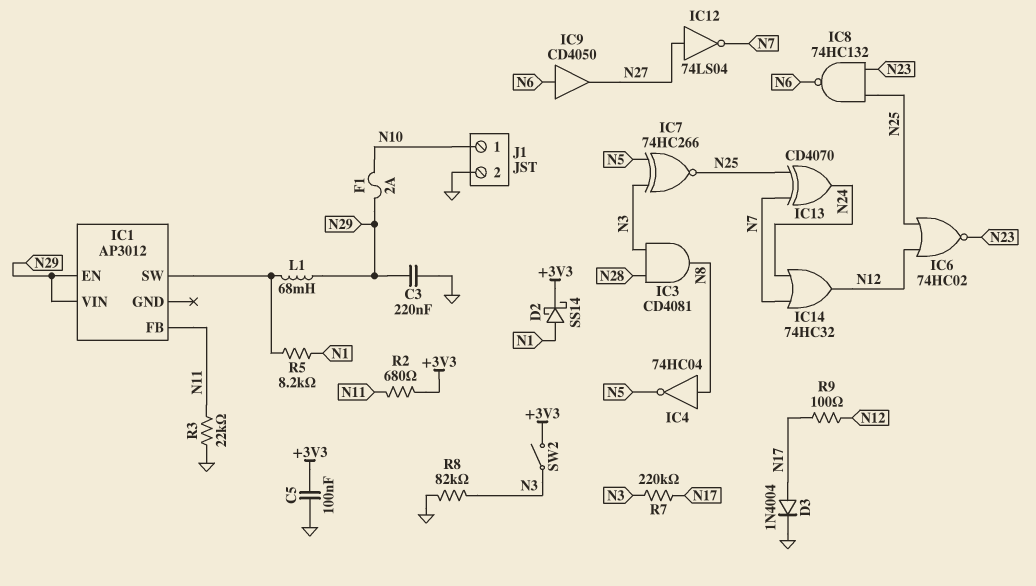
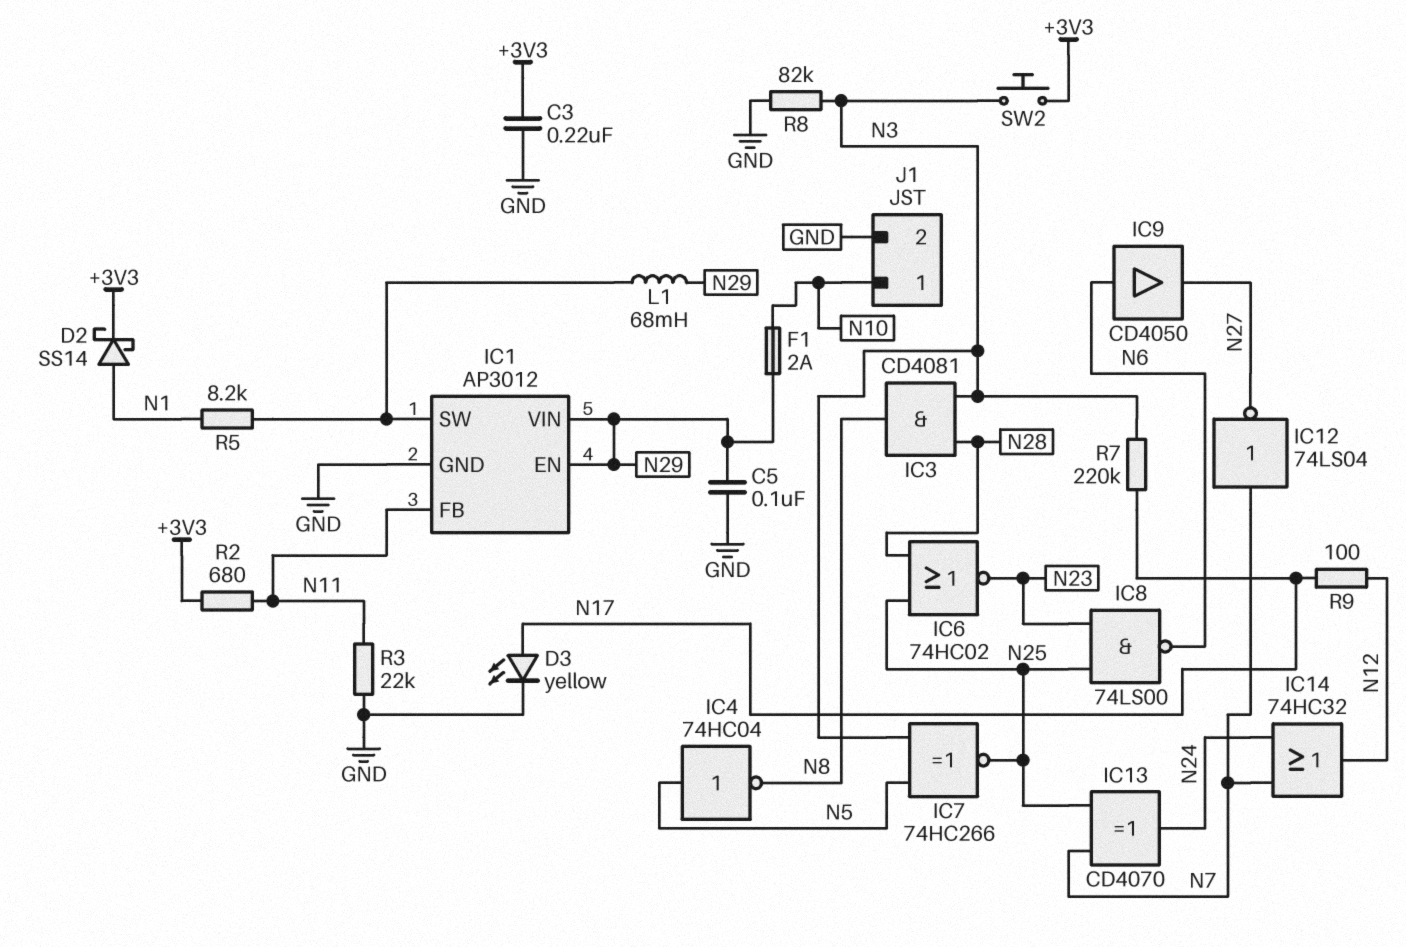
C3: 220nF (GND, N29) -> 220nF (+3V3, GND)
C5: 100nF (+3V3, GND) -> 100nF (GND, N29)
D3: diode 1N4004 (A N17, K GND) -> LED yellow (A N17, K GND)
IC1 pin GND: none -> GND
IC4: NOT 74HC04 (in N8, out N5) -> NOT 74HC04 (in N5, out N8)
IC6: NOR 74HC02 (in N12, in N25, out N23) -> NOR 74HC02 (in N25, in N28, out N23)
IC8: NAND 74HC132 (in N23, in N25, out N6) -> NAND 74LS00 (in N23, in N25, out N6)
IC12: NOT 74LS04 (in N27, out N7) -> NOT 74LS04 (in N7, out N27)
SW2: switch (+3V3, N3) -> button (+3V3, N3)

